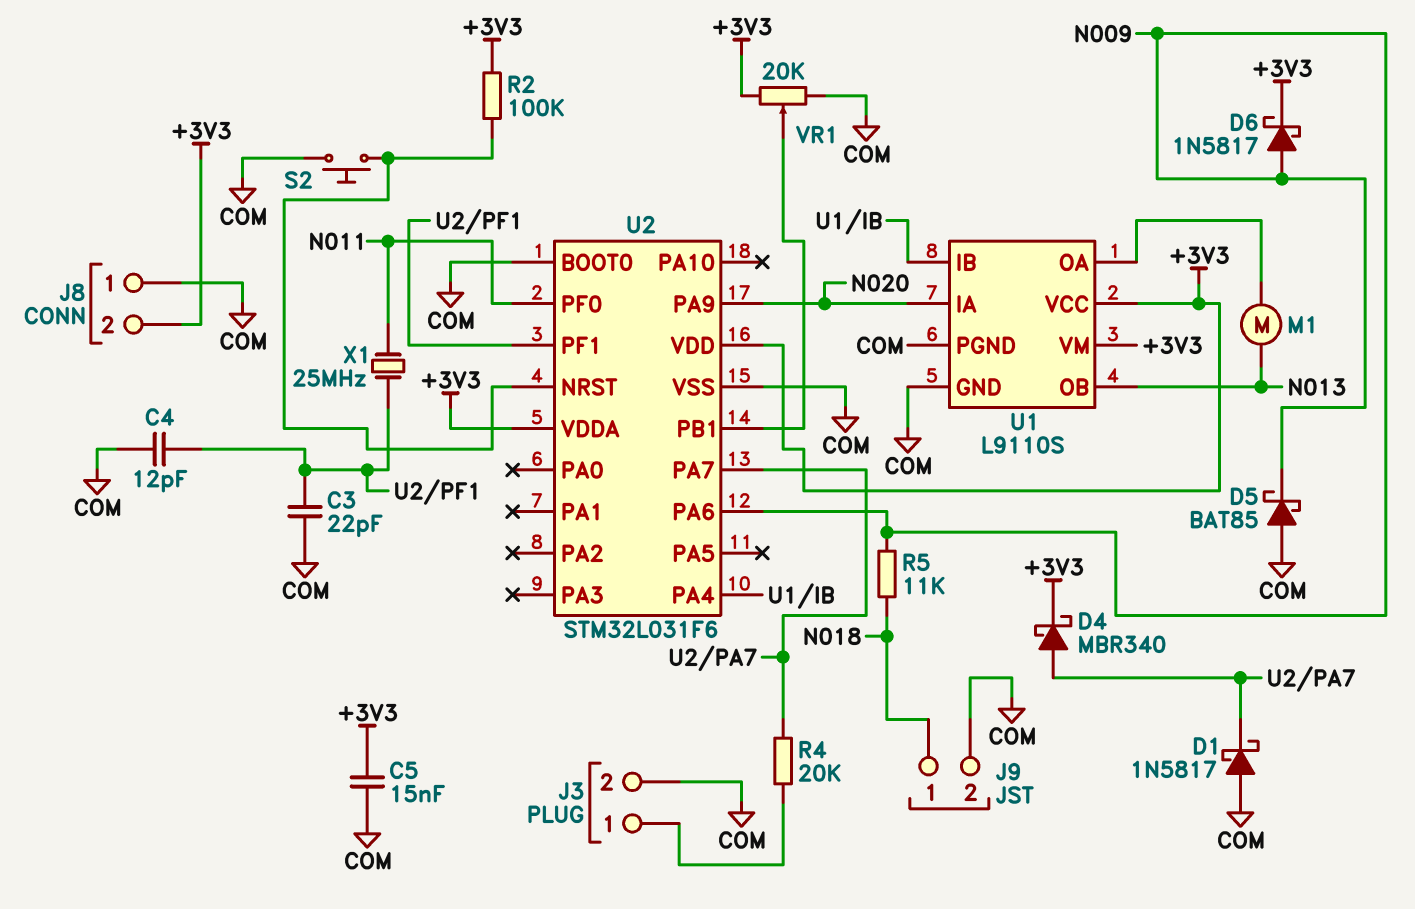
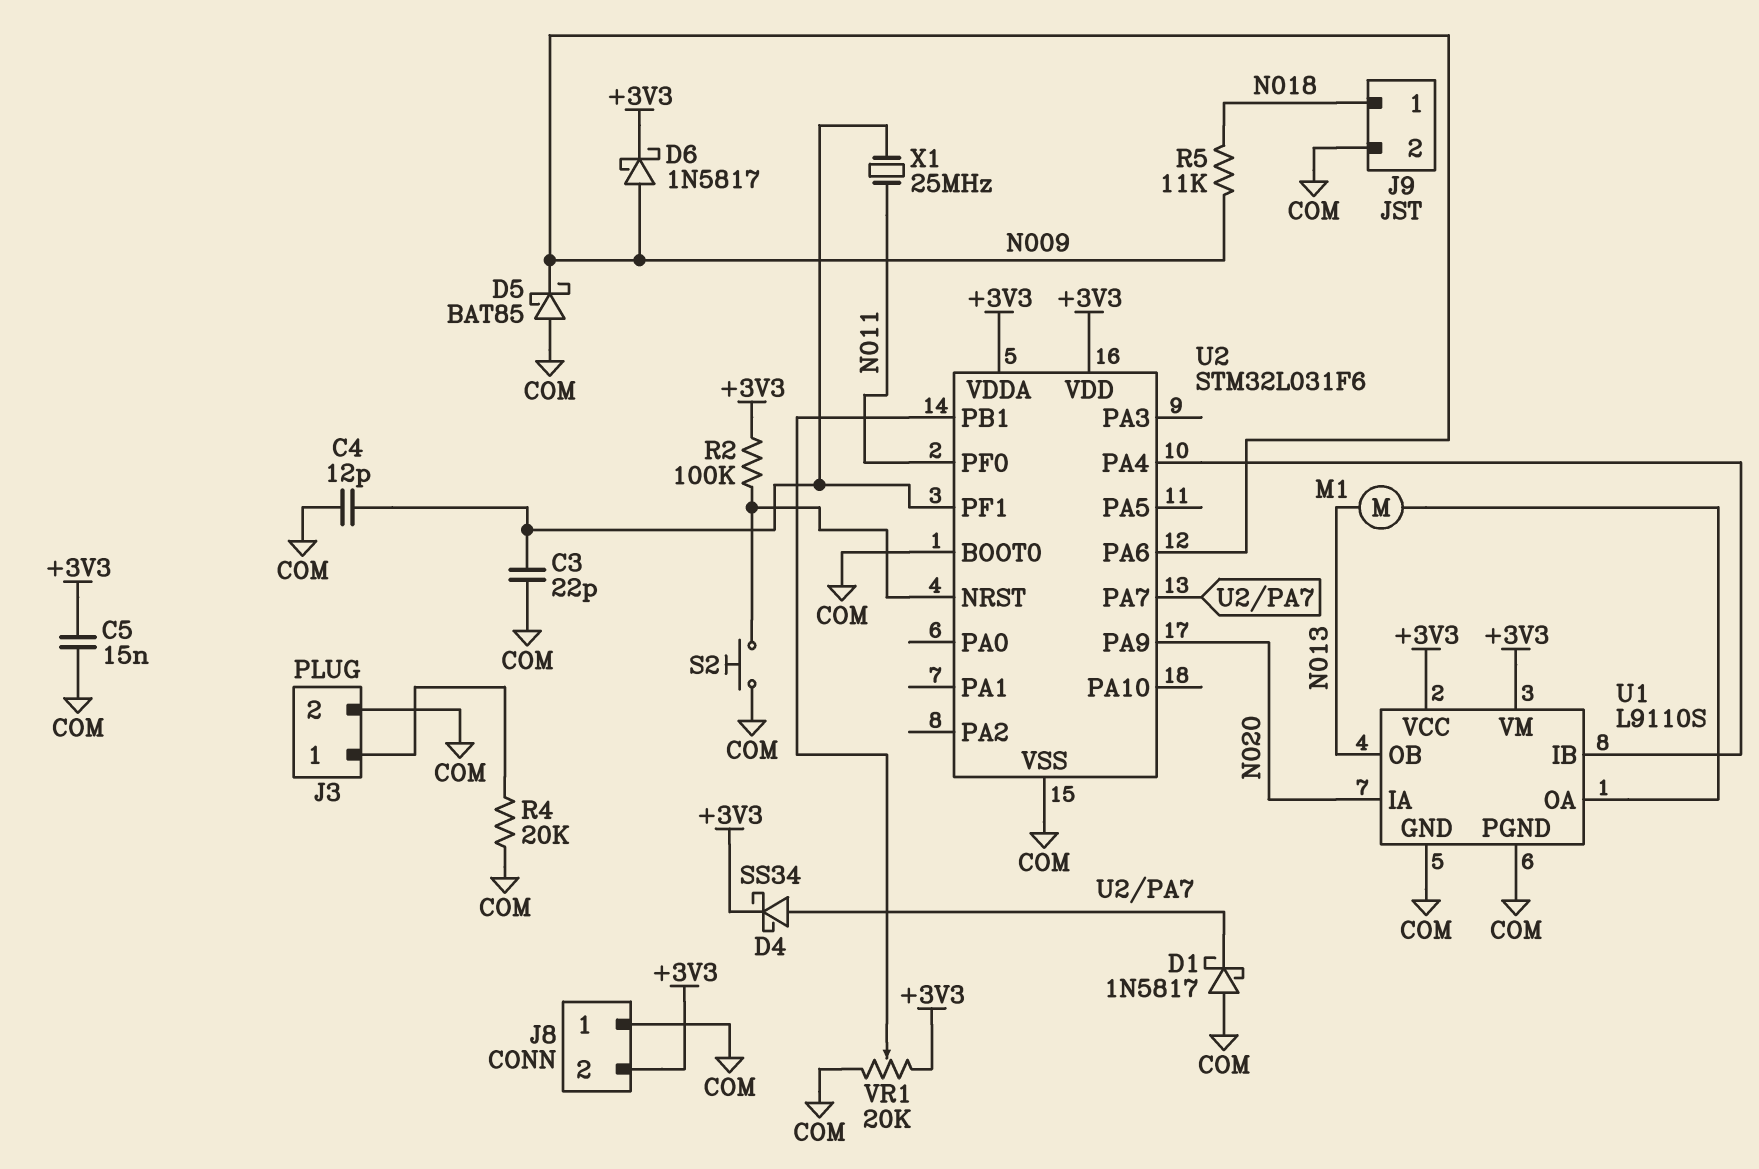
D4: schottky MBR340 (A U2/PA7, K +3V3) -> schottky SS34 (A U2/PA7, K +3V3)
R4: 20k (J3/1, U2/PA7) -> 20k (COM, J3/1)

